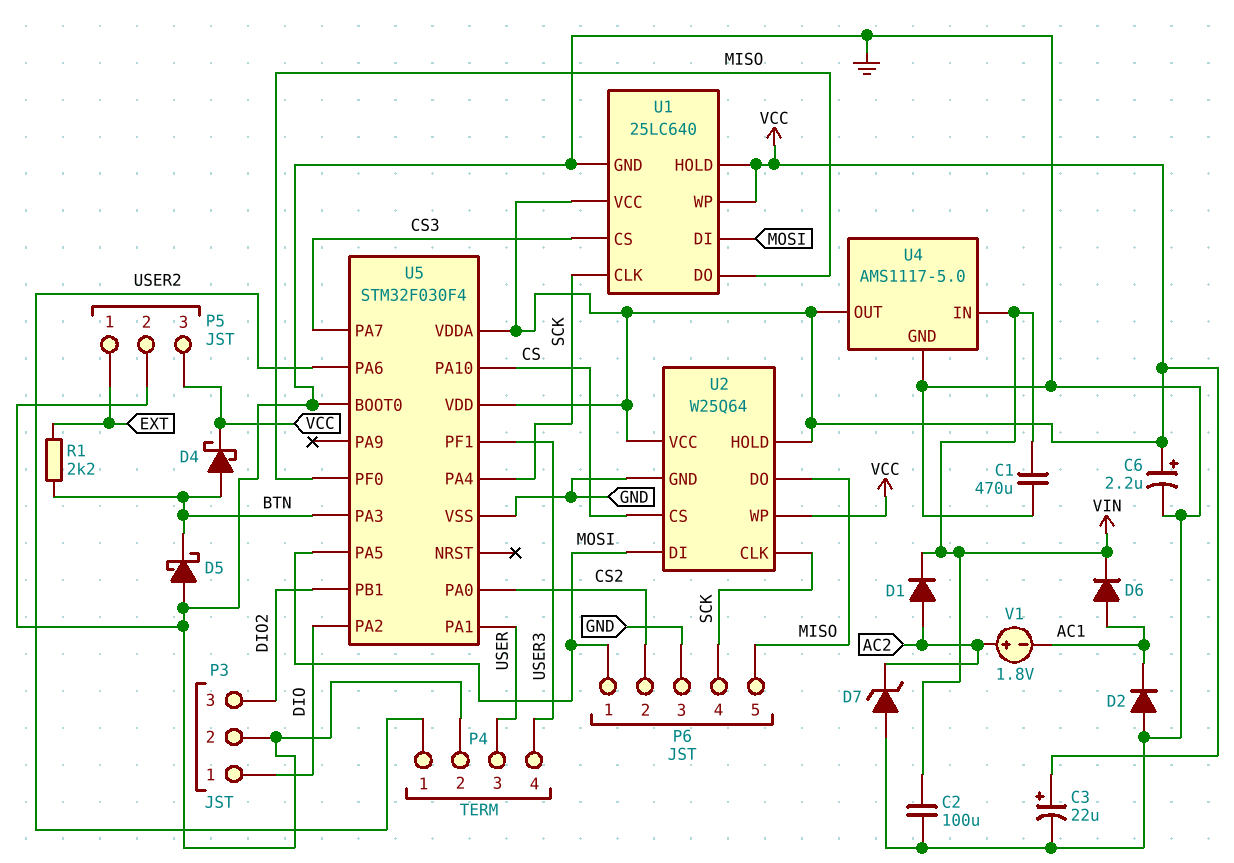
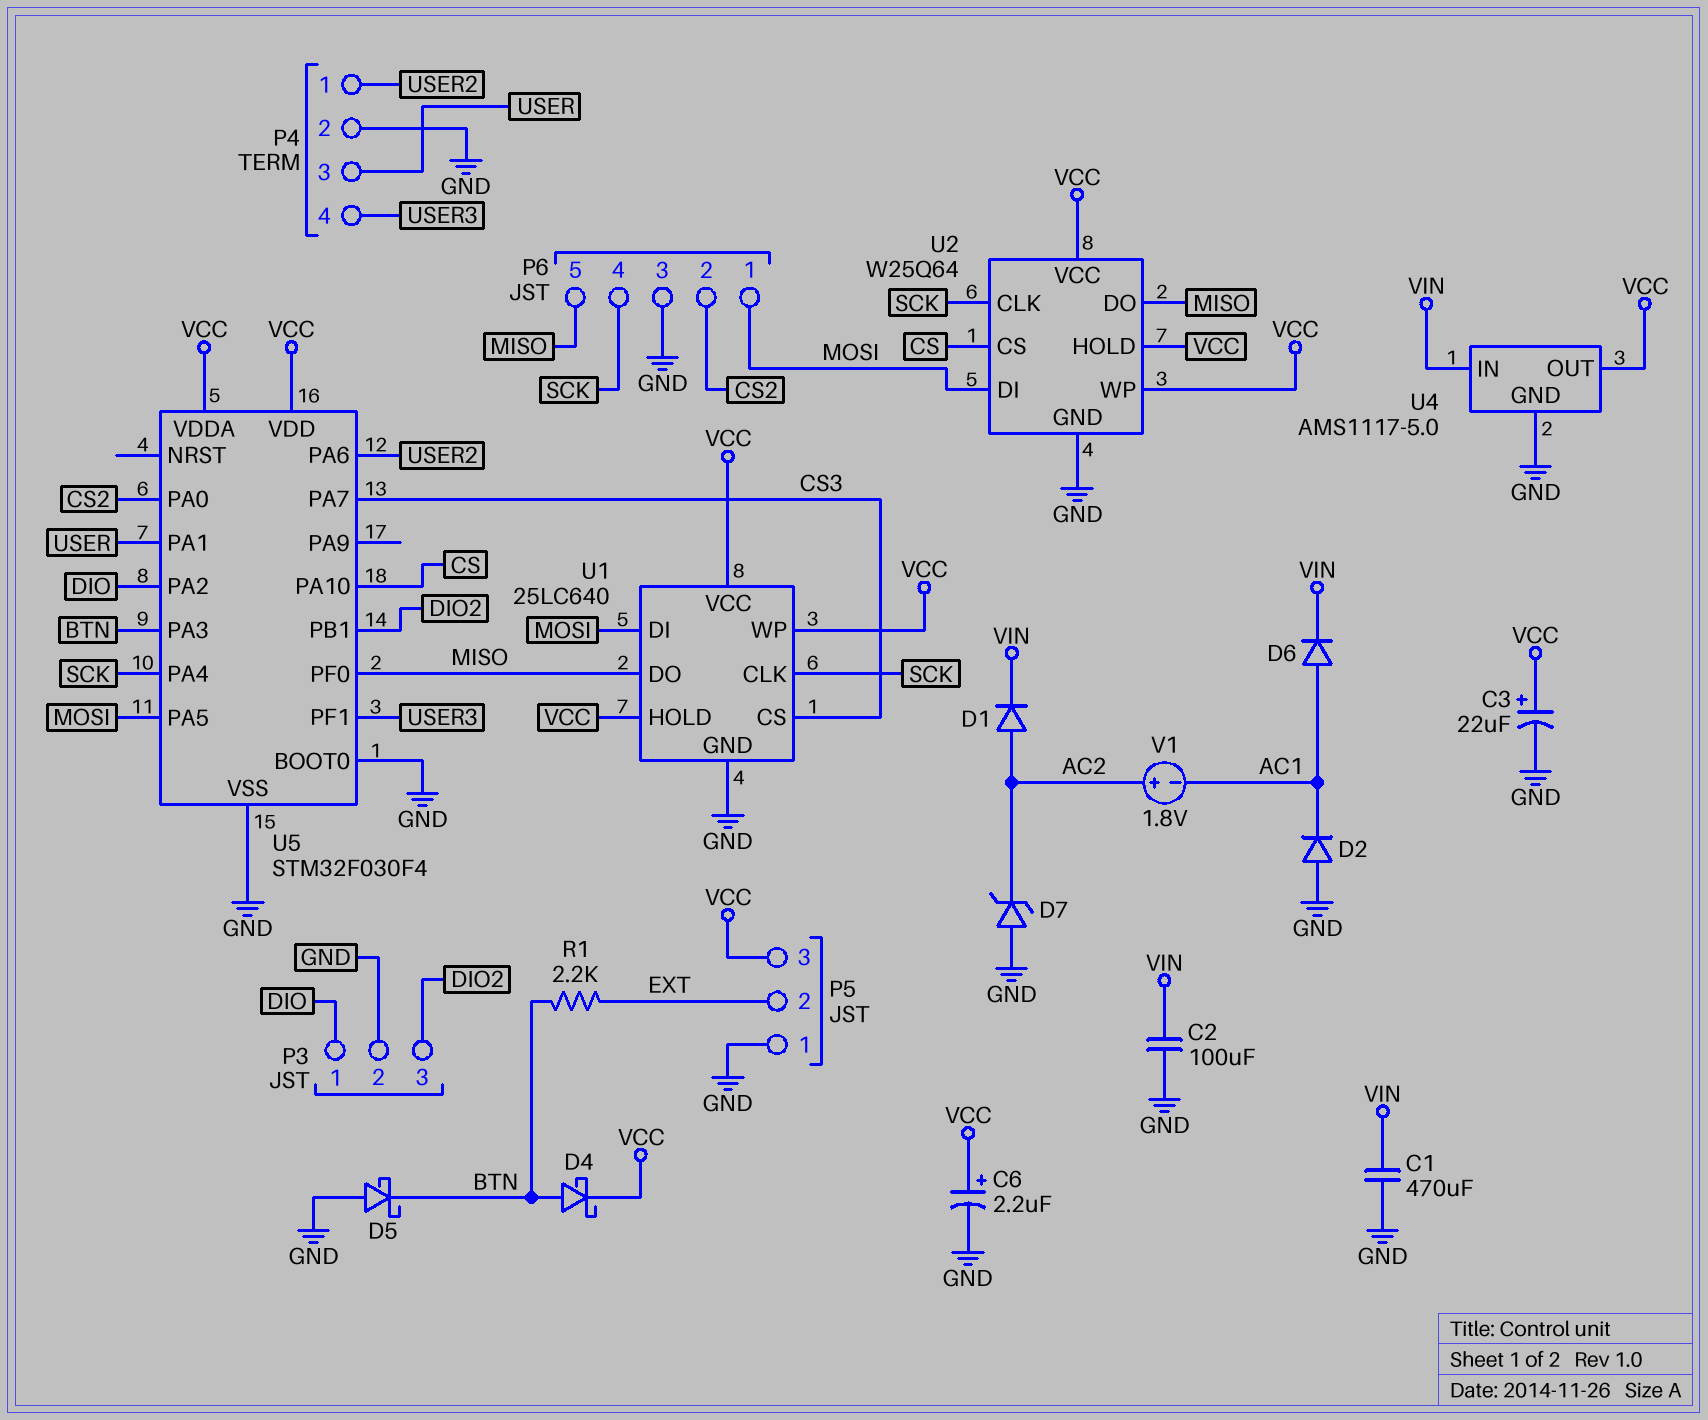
P5 pin 1: EXT -> GND
P5 pin 2: GND -> EXT

